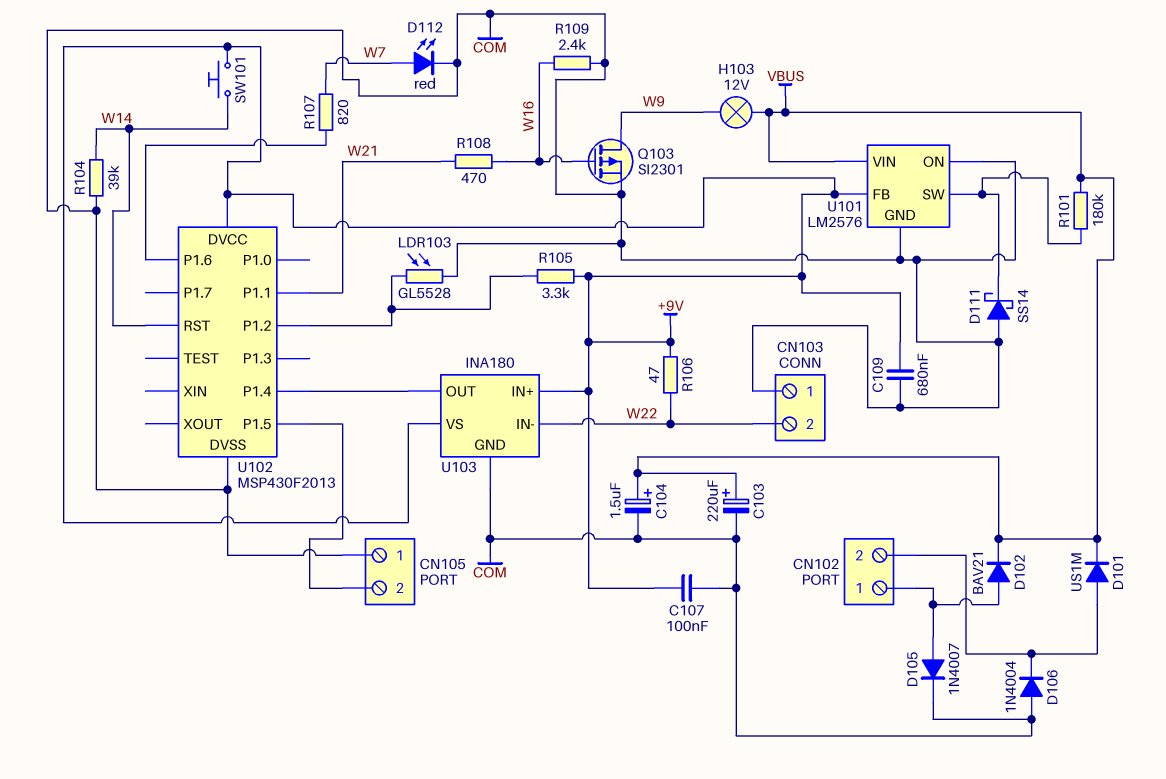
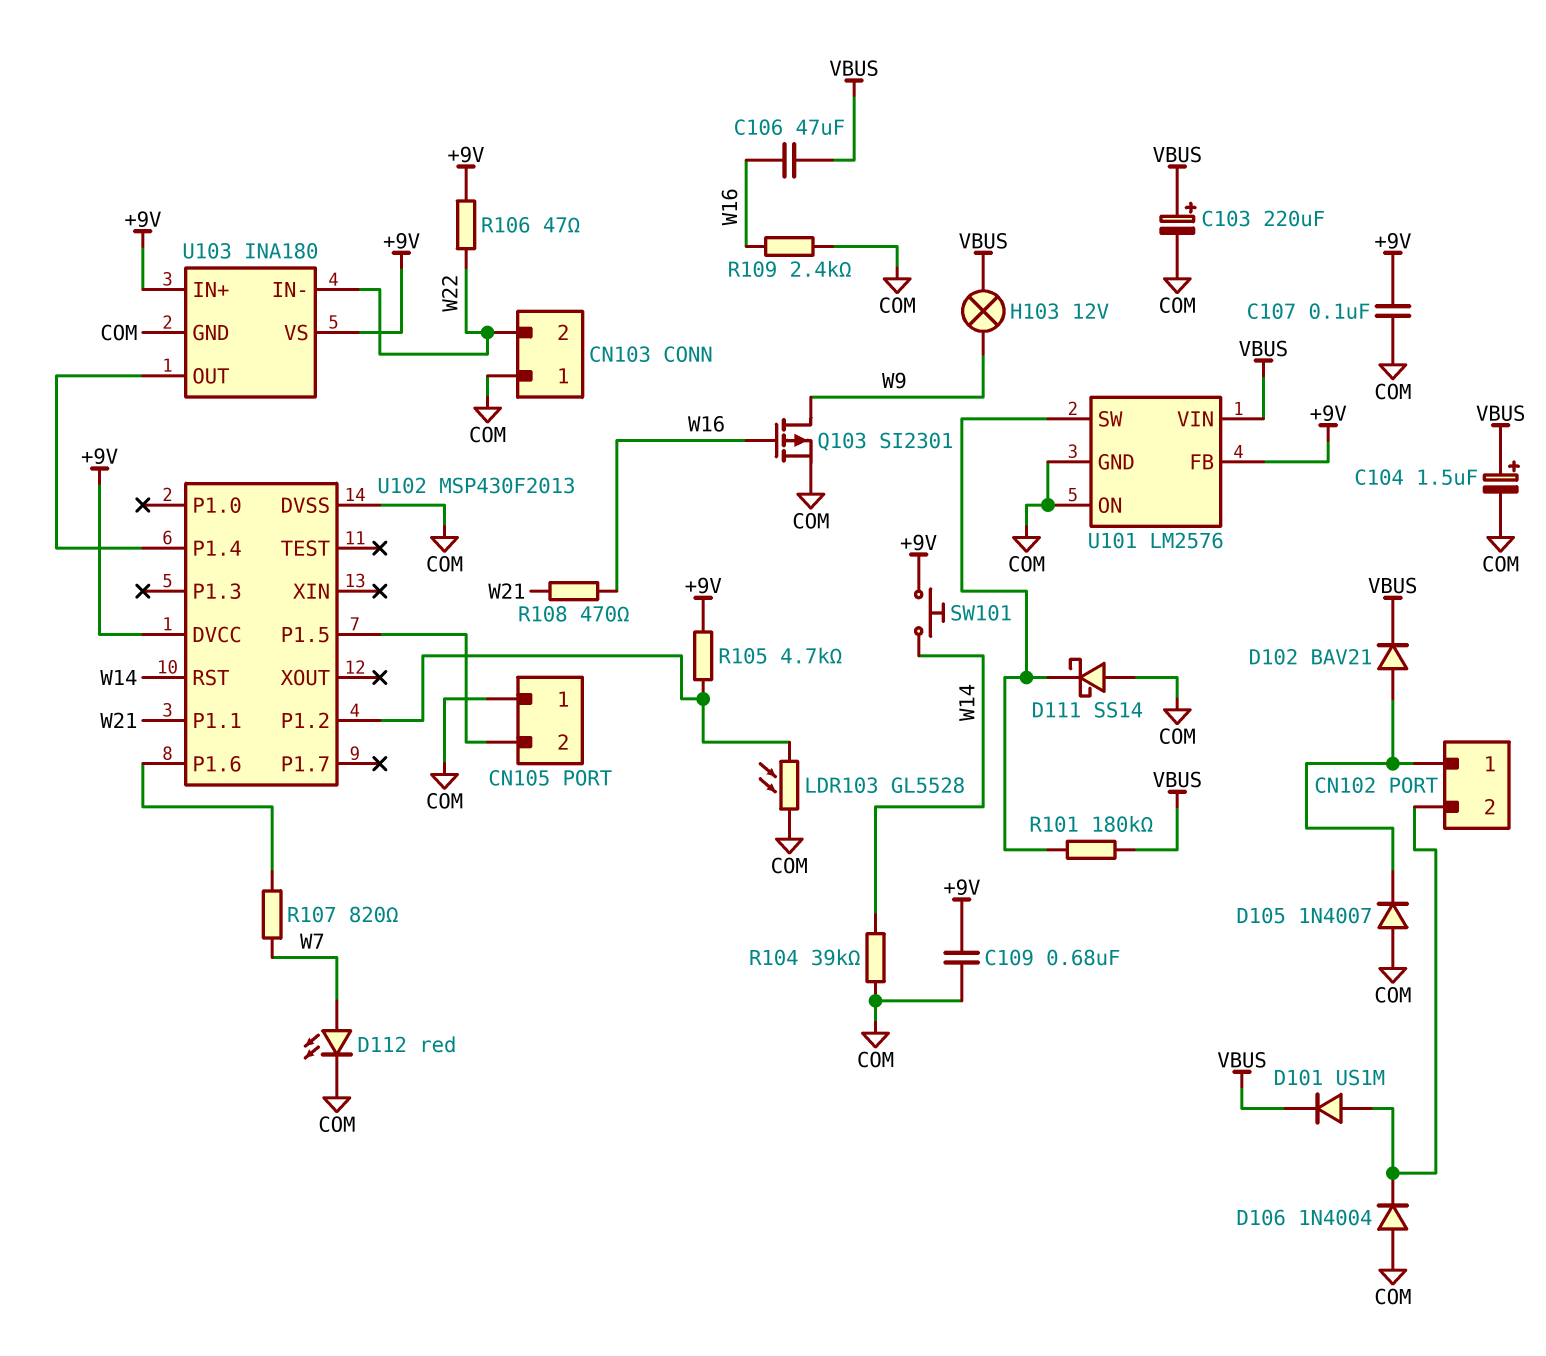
C106: none -> 47uF (VBUS, W16)
D105: diode 1N4007 (A CN102/1, K COM) -> diode 1N4007 (A COM, K CN102/1)
R105: 3.3k (+9V, U102/P1.2) -> 4.7k (+9V, U102/P1.2)

